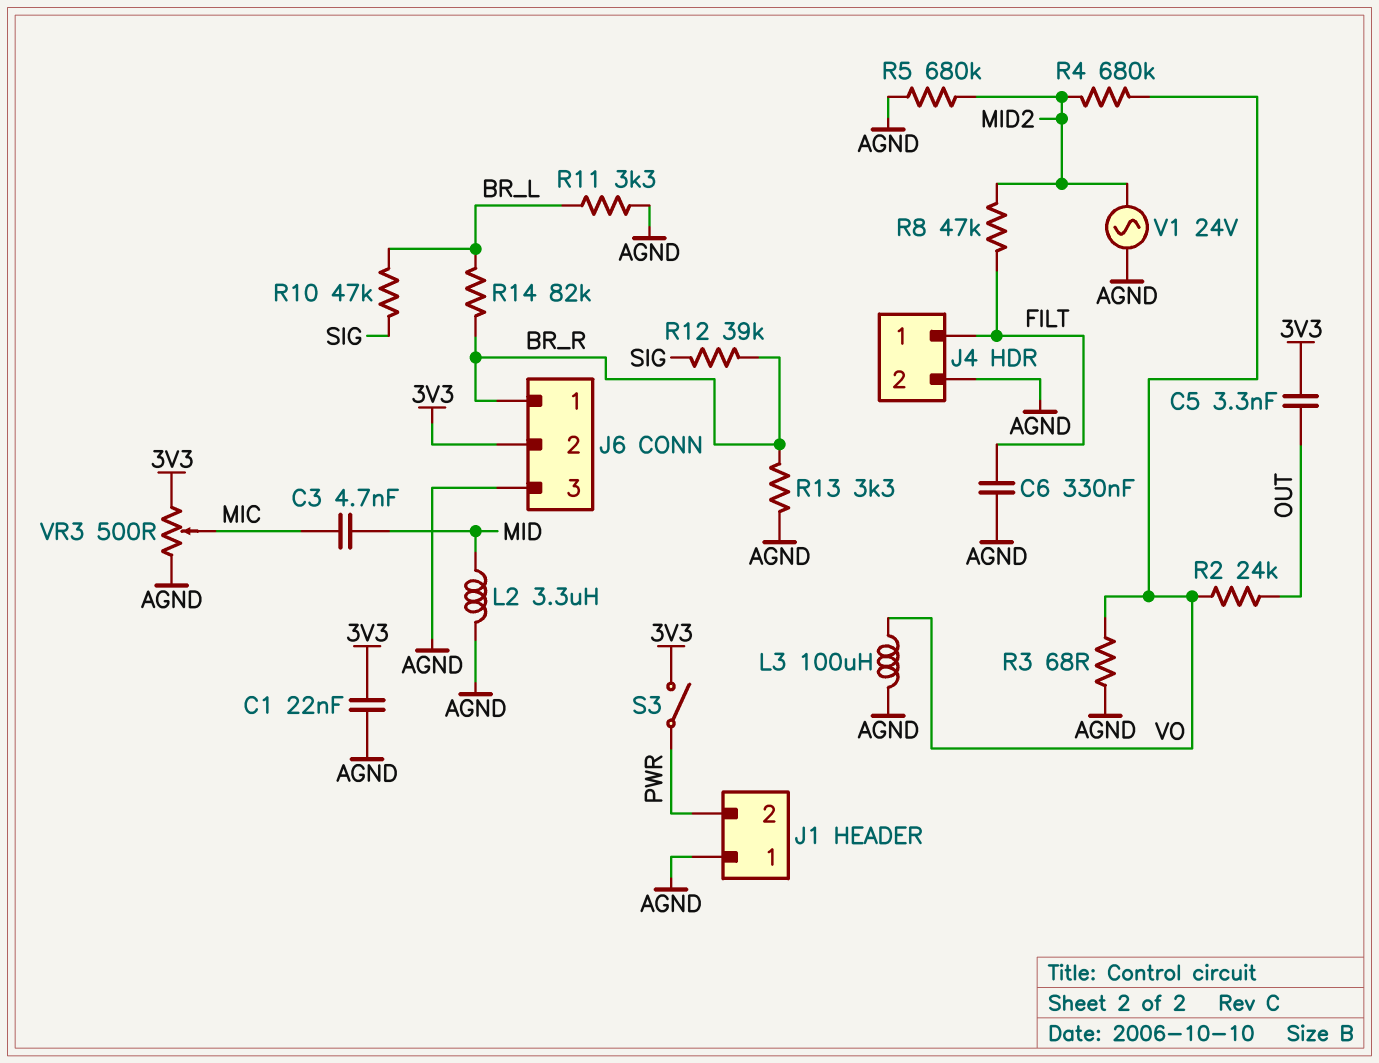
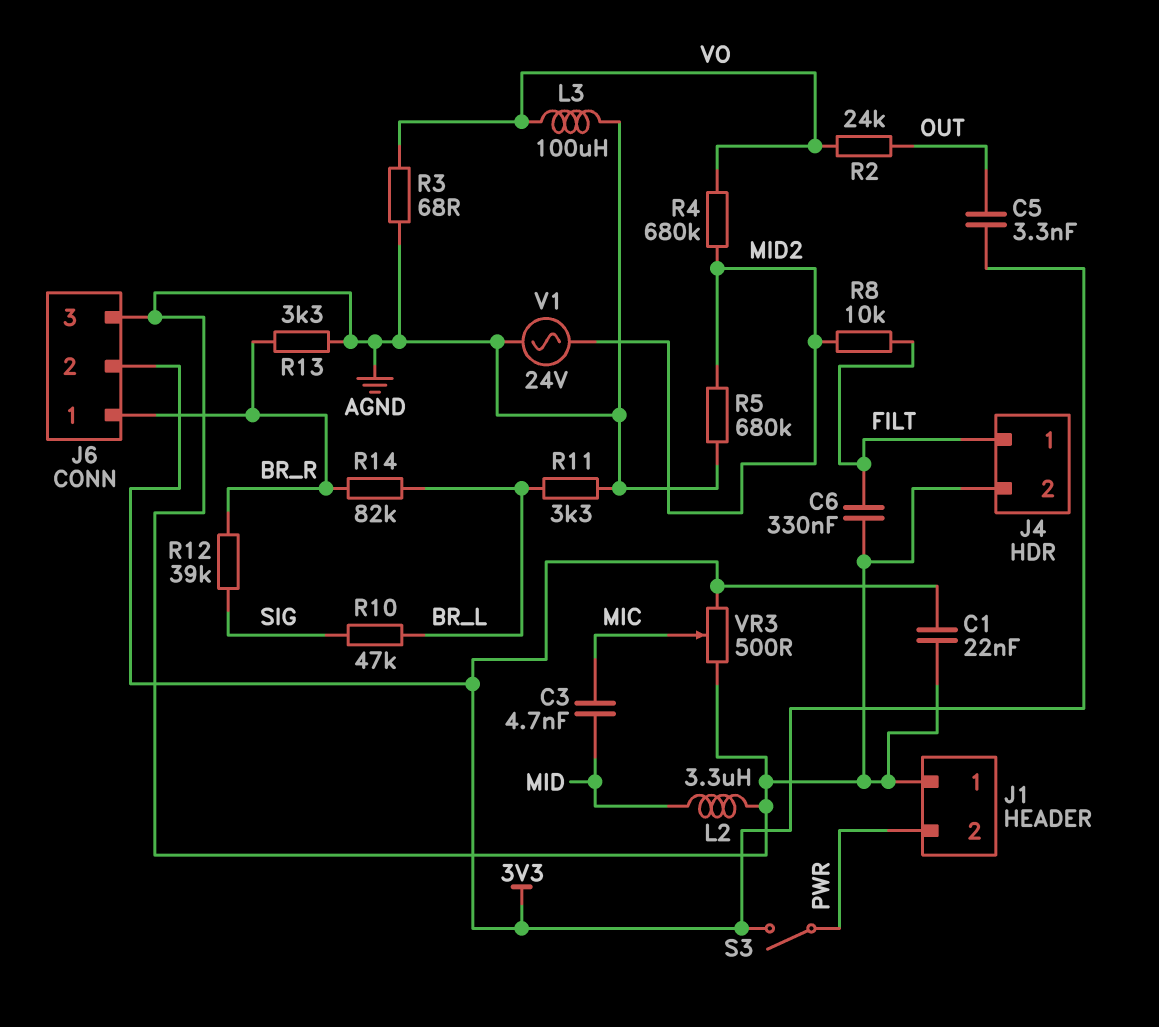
R8: 47k (FILT, MID2) -> 10k (FILT, MID2)

